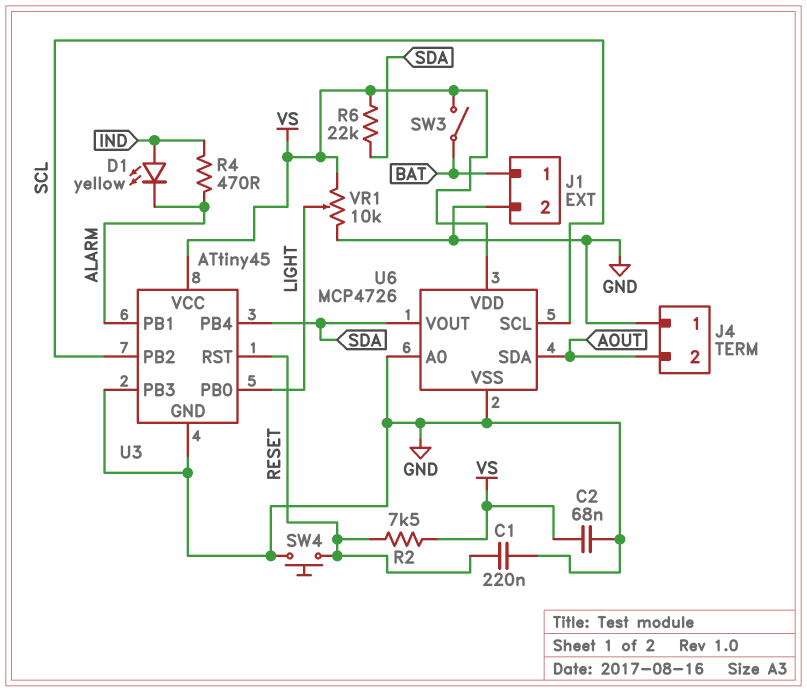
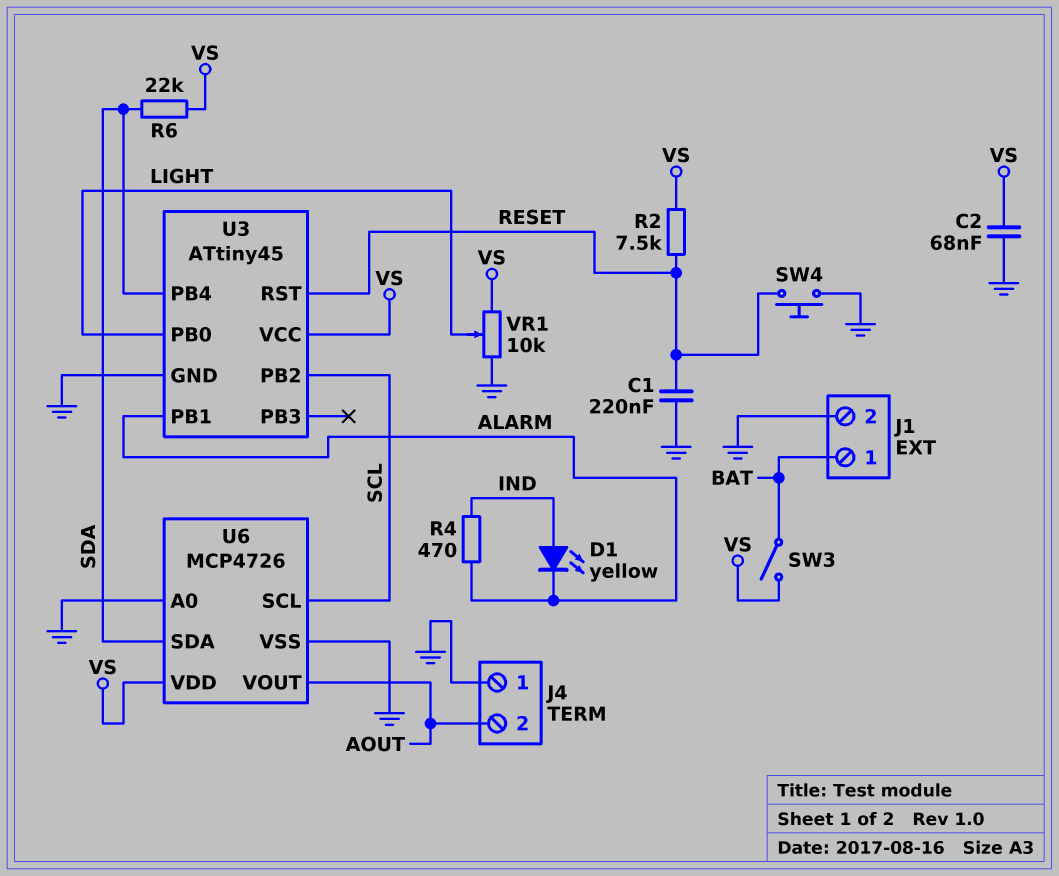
U3 pin PB3: GND -> none
U6 pin SDA: AOUT -> SDA
U6 pin VOUT: SDA -> AOUT

